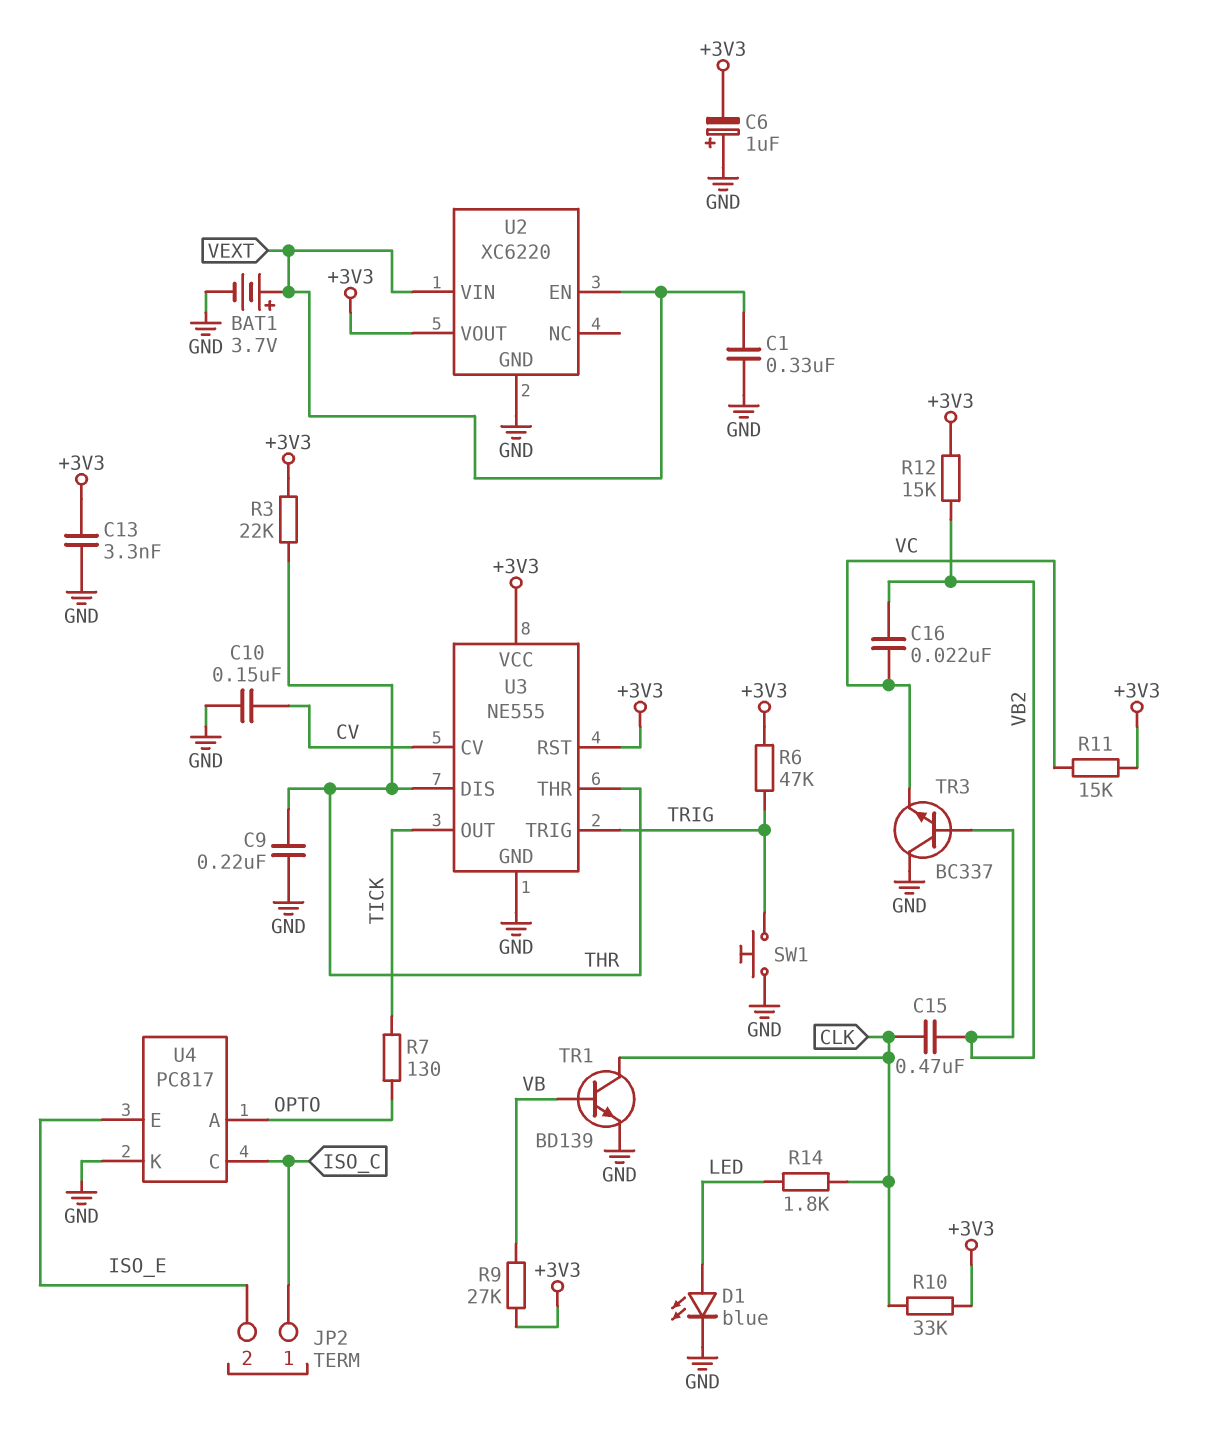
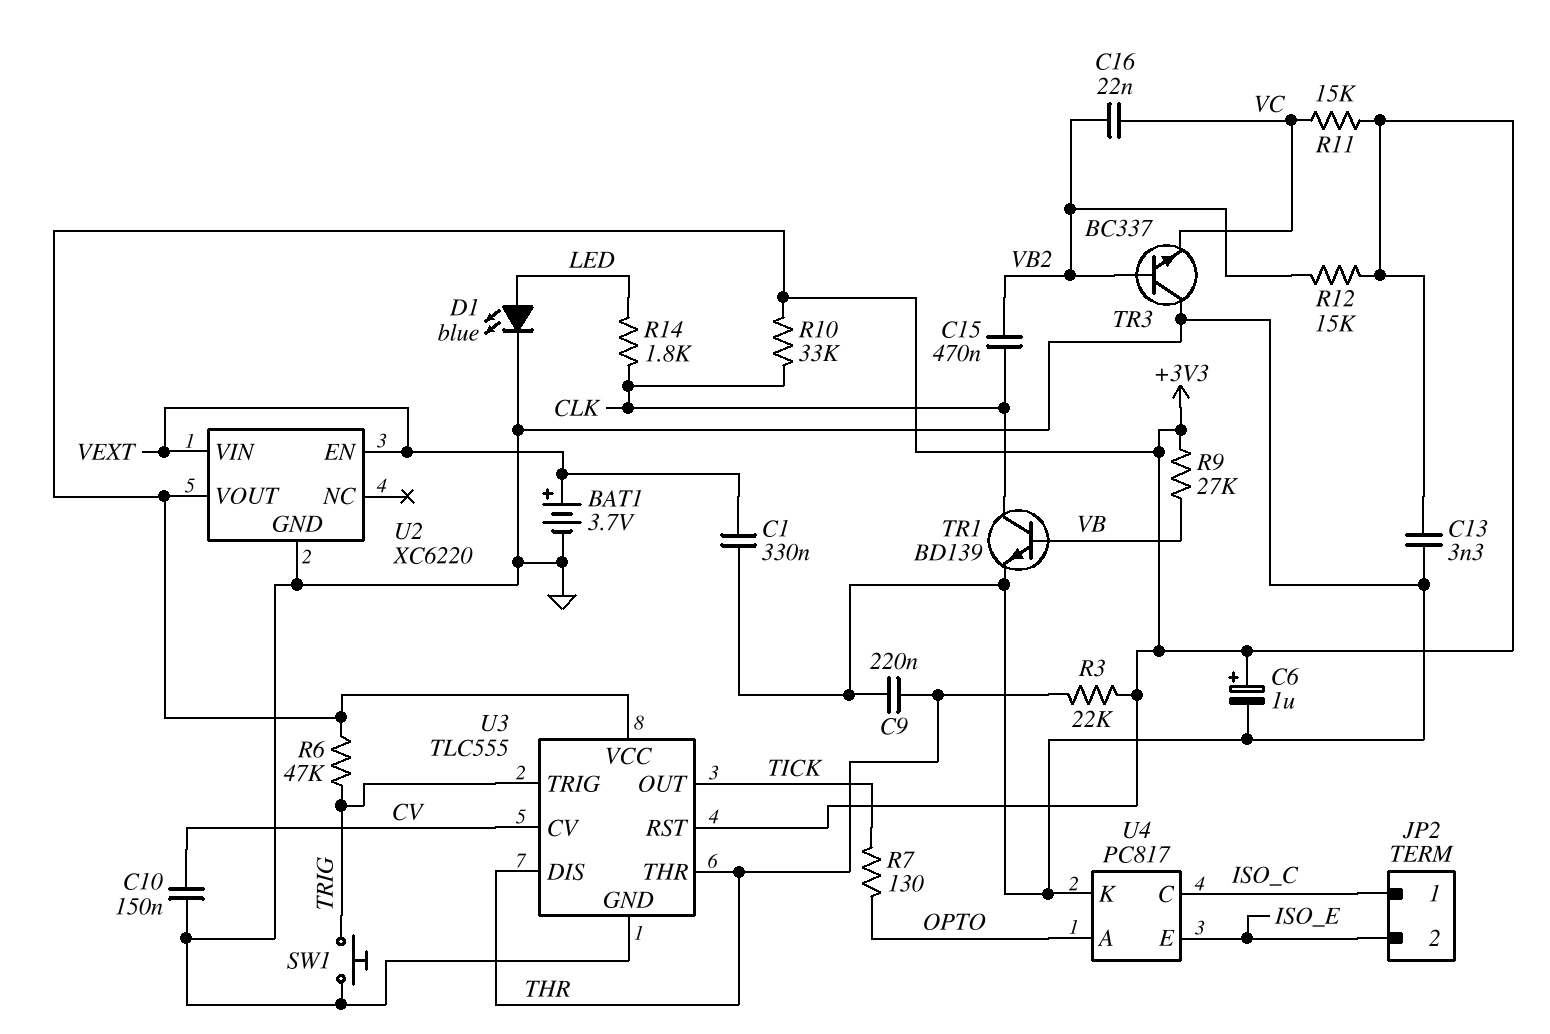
C6: 1uF (plus GND, minus +3V3) -> 1uF (plus +3V3, minus GND)
U3: NE555 -> TLC555

